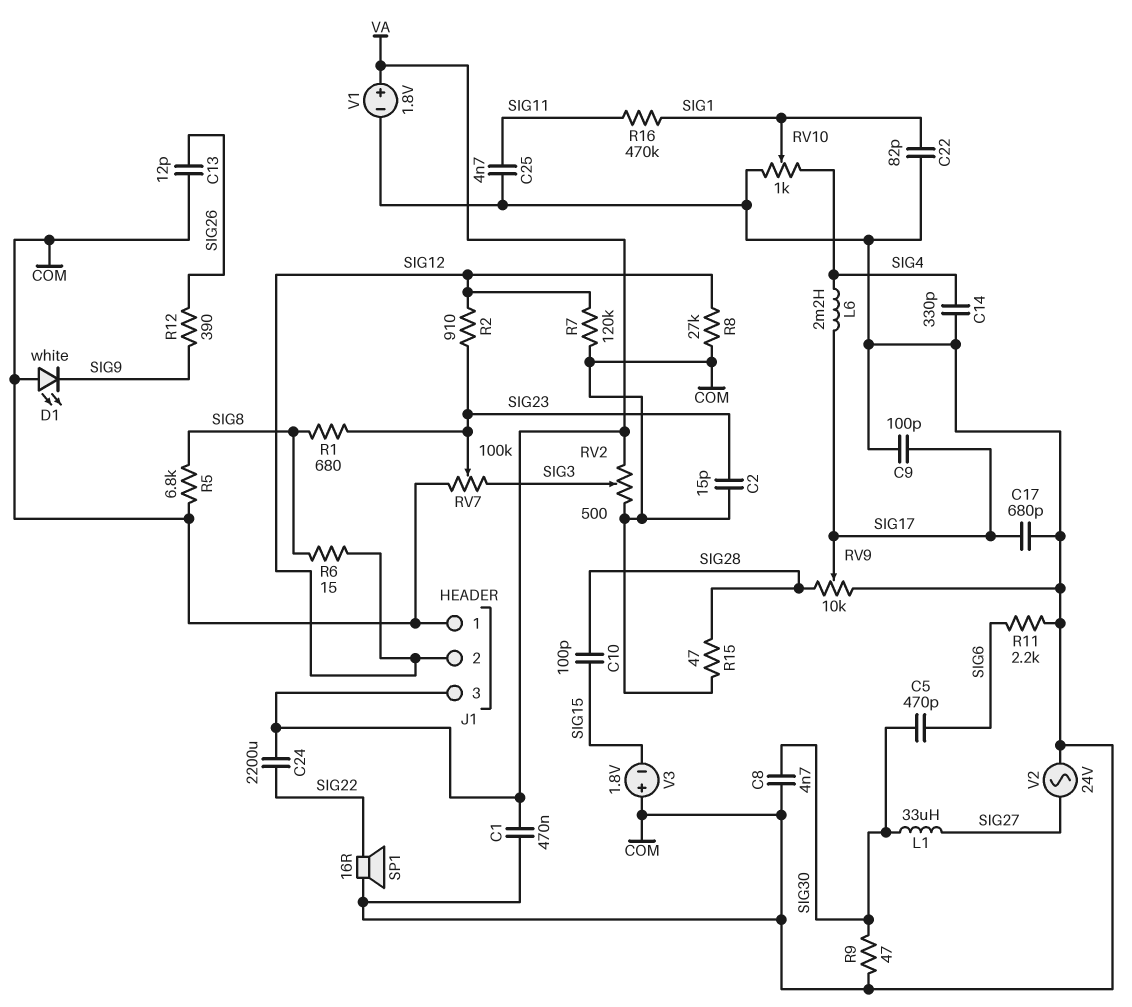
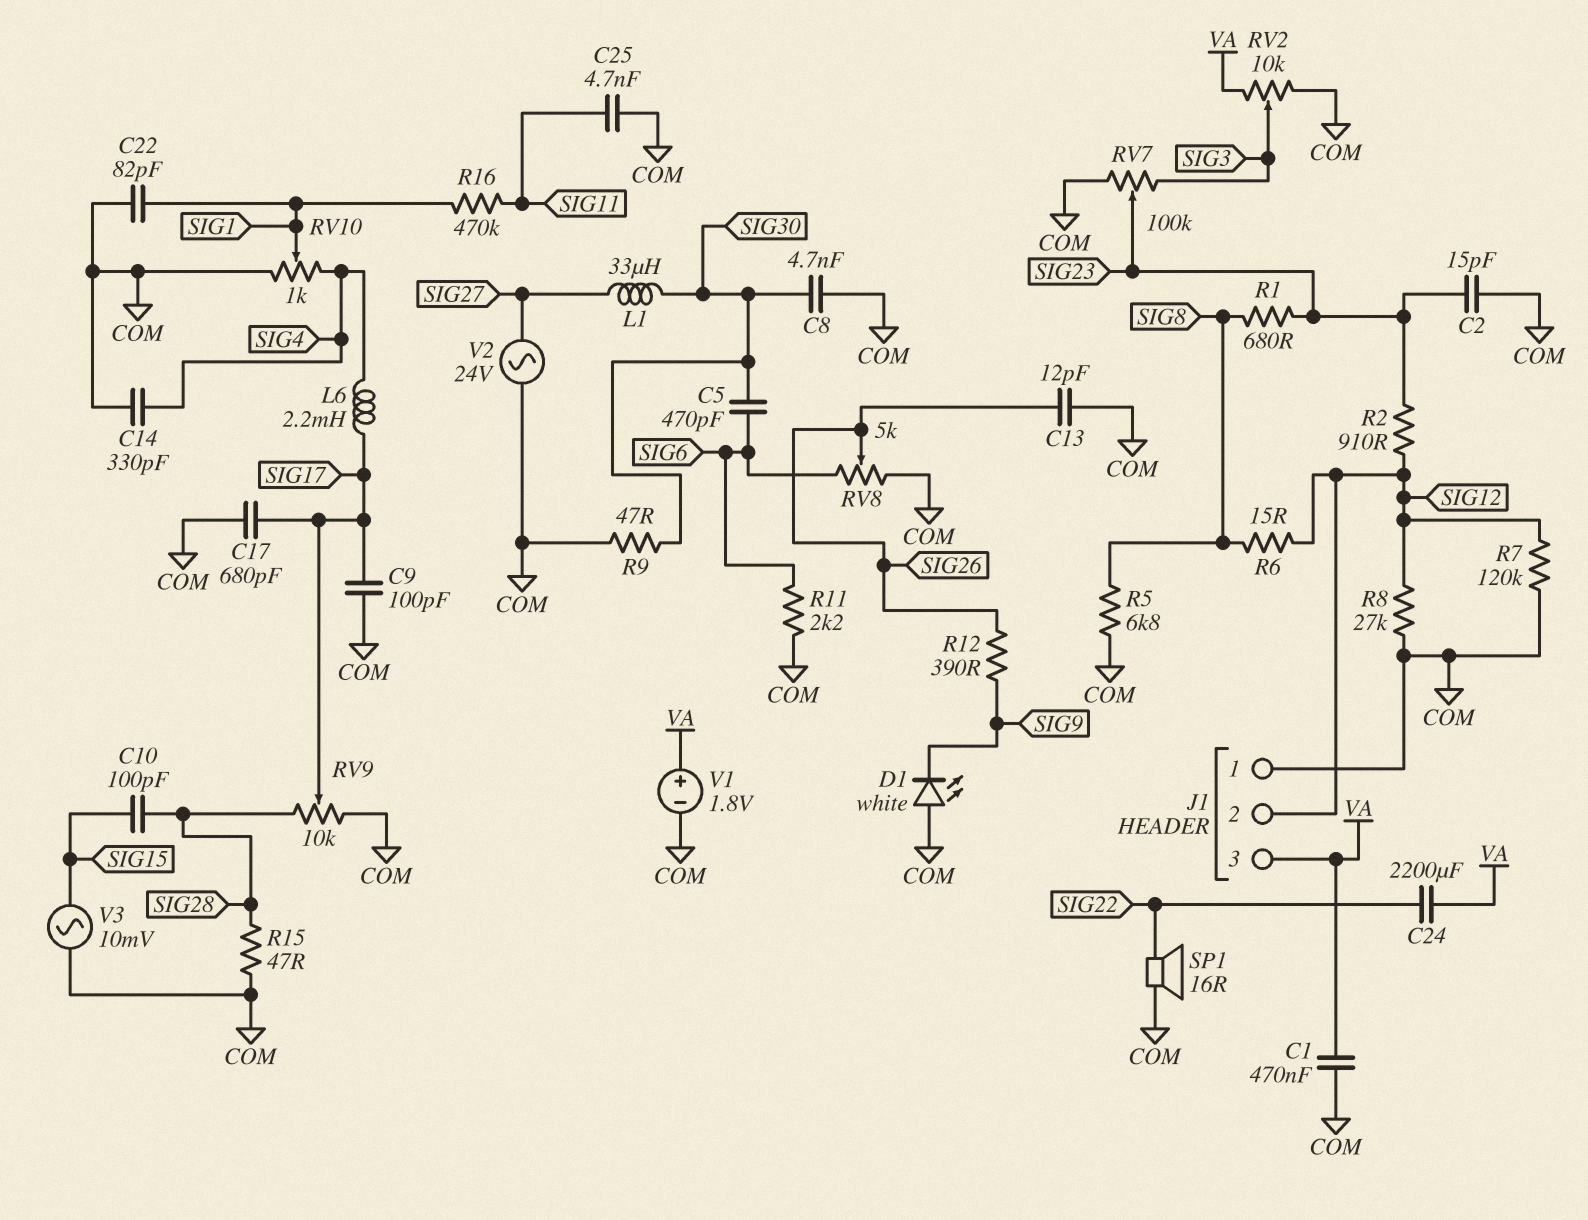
RV2: 500 (COM, VA, wiper SIG3) -> 10k (COM, VA, wiper SIG3)
RV8: none -> 5k (COM, SIG6, wiper SIG26)
V3: 1.8V (plus COM, minus SIG15) -> AC 10mV (COM, SIG15)

